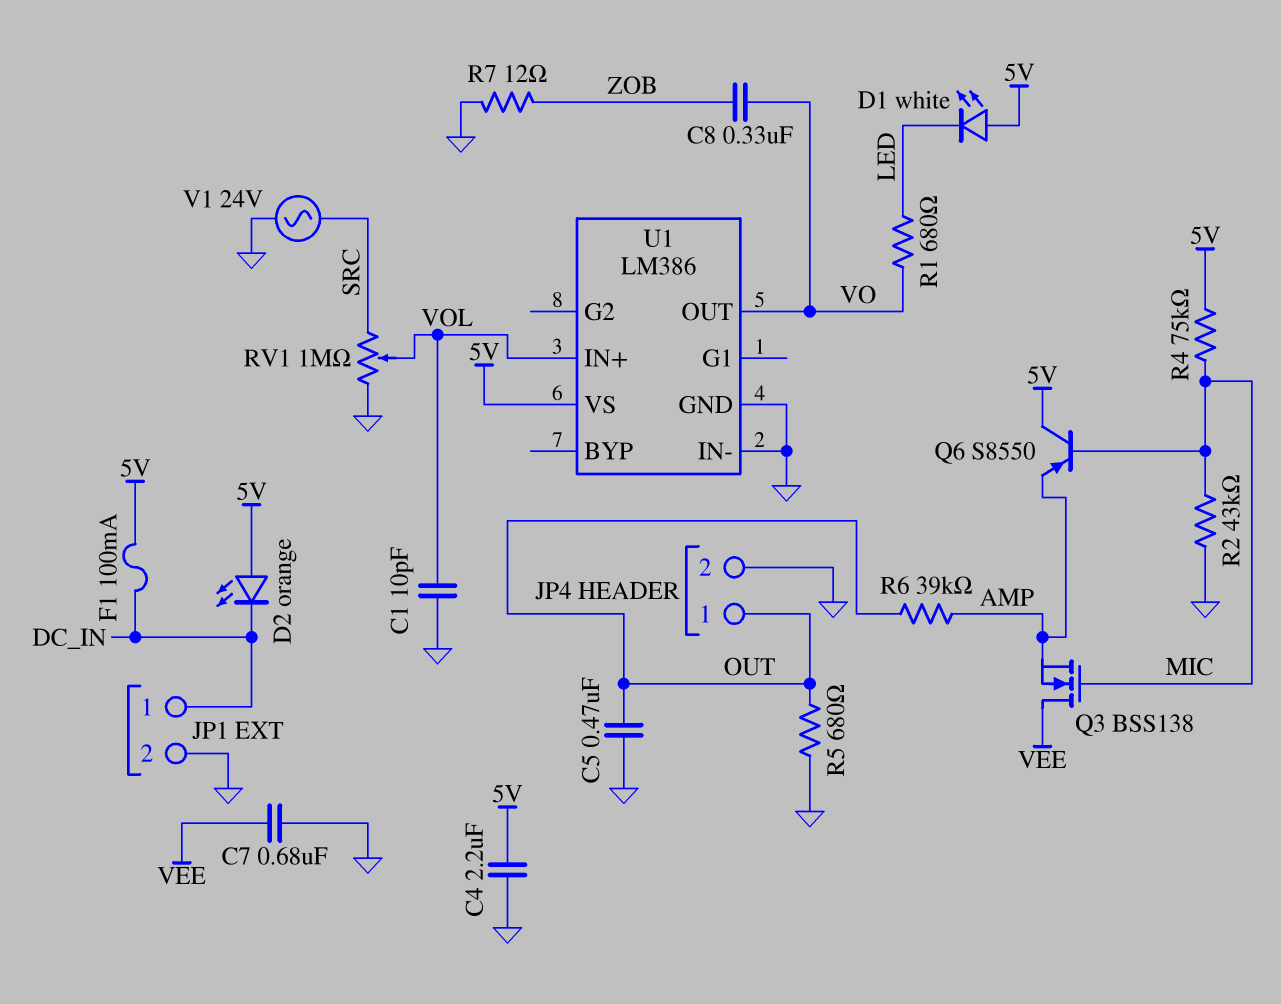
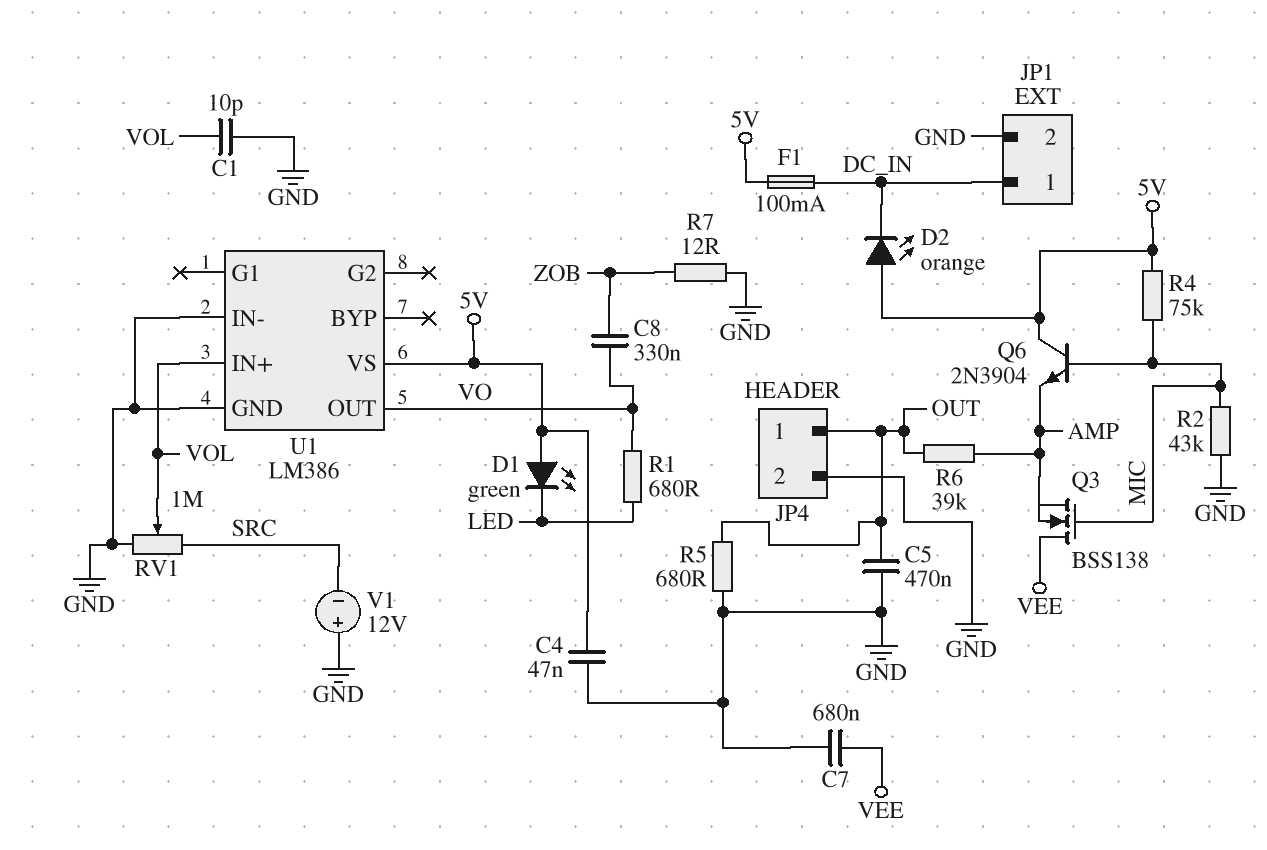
C4: 2.2uF (5V, GND) -> 47nF (5V, GND)
D1: LED white (A 5V, K LED) -> LED green (A 5V, K LED)
Q6: PNP S8550 (B MIC, C 5V, E AMP) -> NPN 2N3904 (B MIC, C 5V, E AMP)
V1: AC 24V (GND, SRC) -> 12V (plus GND, minus SRC)

